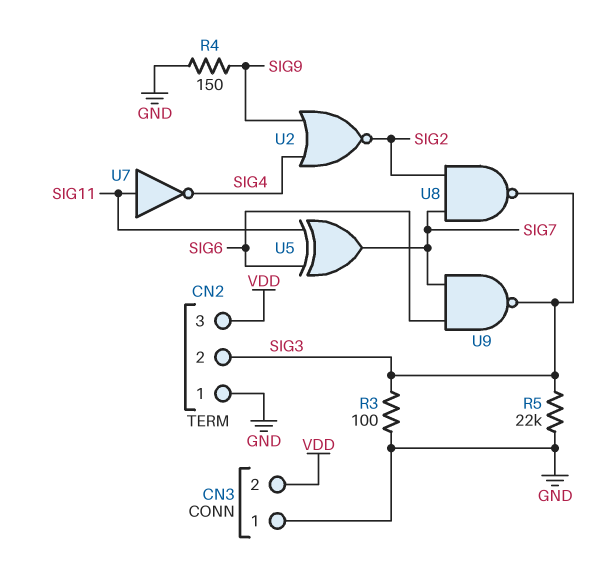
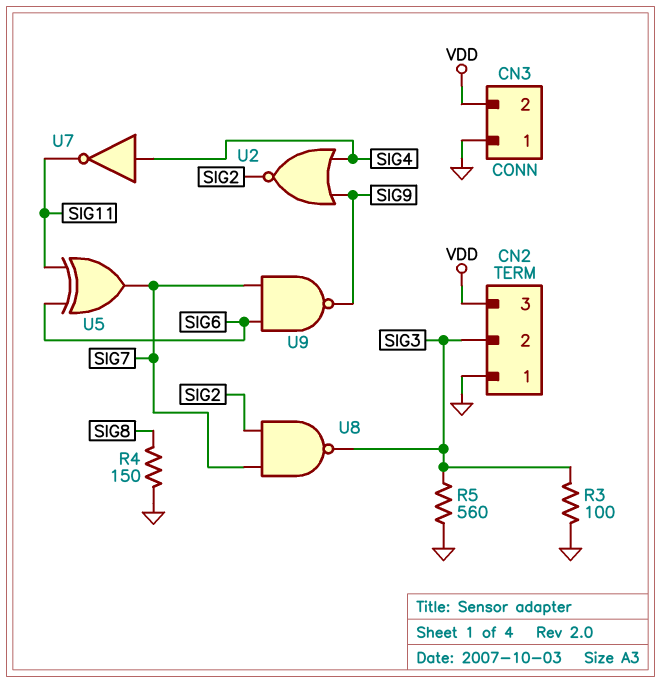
R4: 150 (GND, SIG9) -> 150 (GND, SIG8)
R5: 22k (GND, SIG3) -> 560 (GND, SIG3)
U7: NOT (in SIG11, out SIG4) -> NOT (in SIG4, out SIG11)
U9: NAND (in SIG6, in SIG7, out SIG3) -> NAND (in SIG6, in SIG7, out SIG9)

